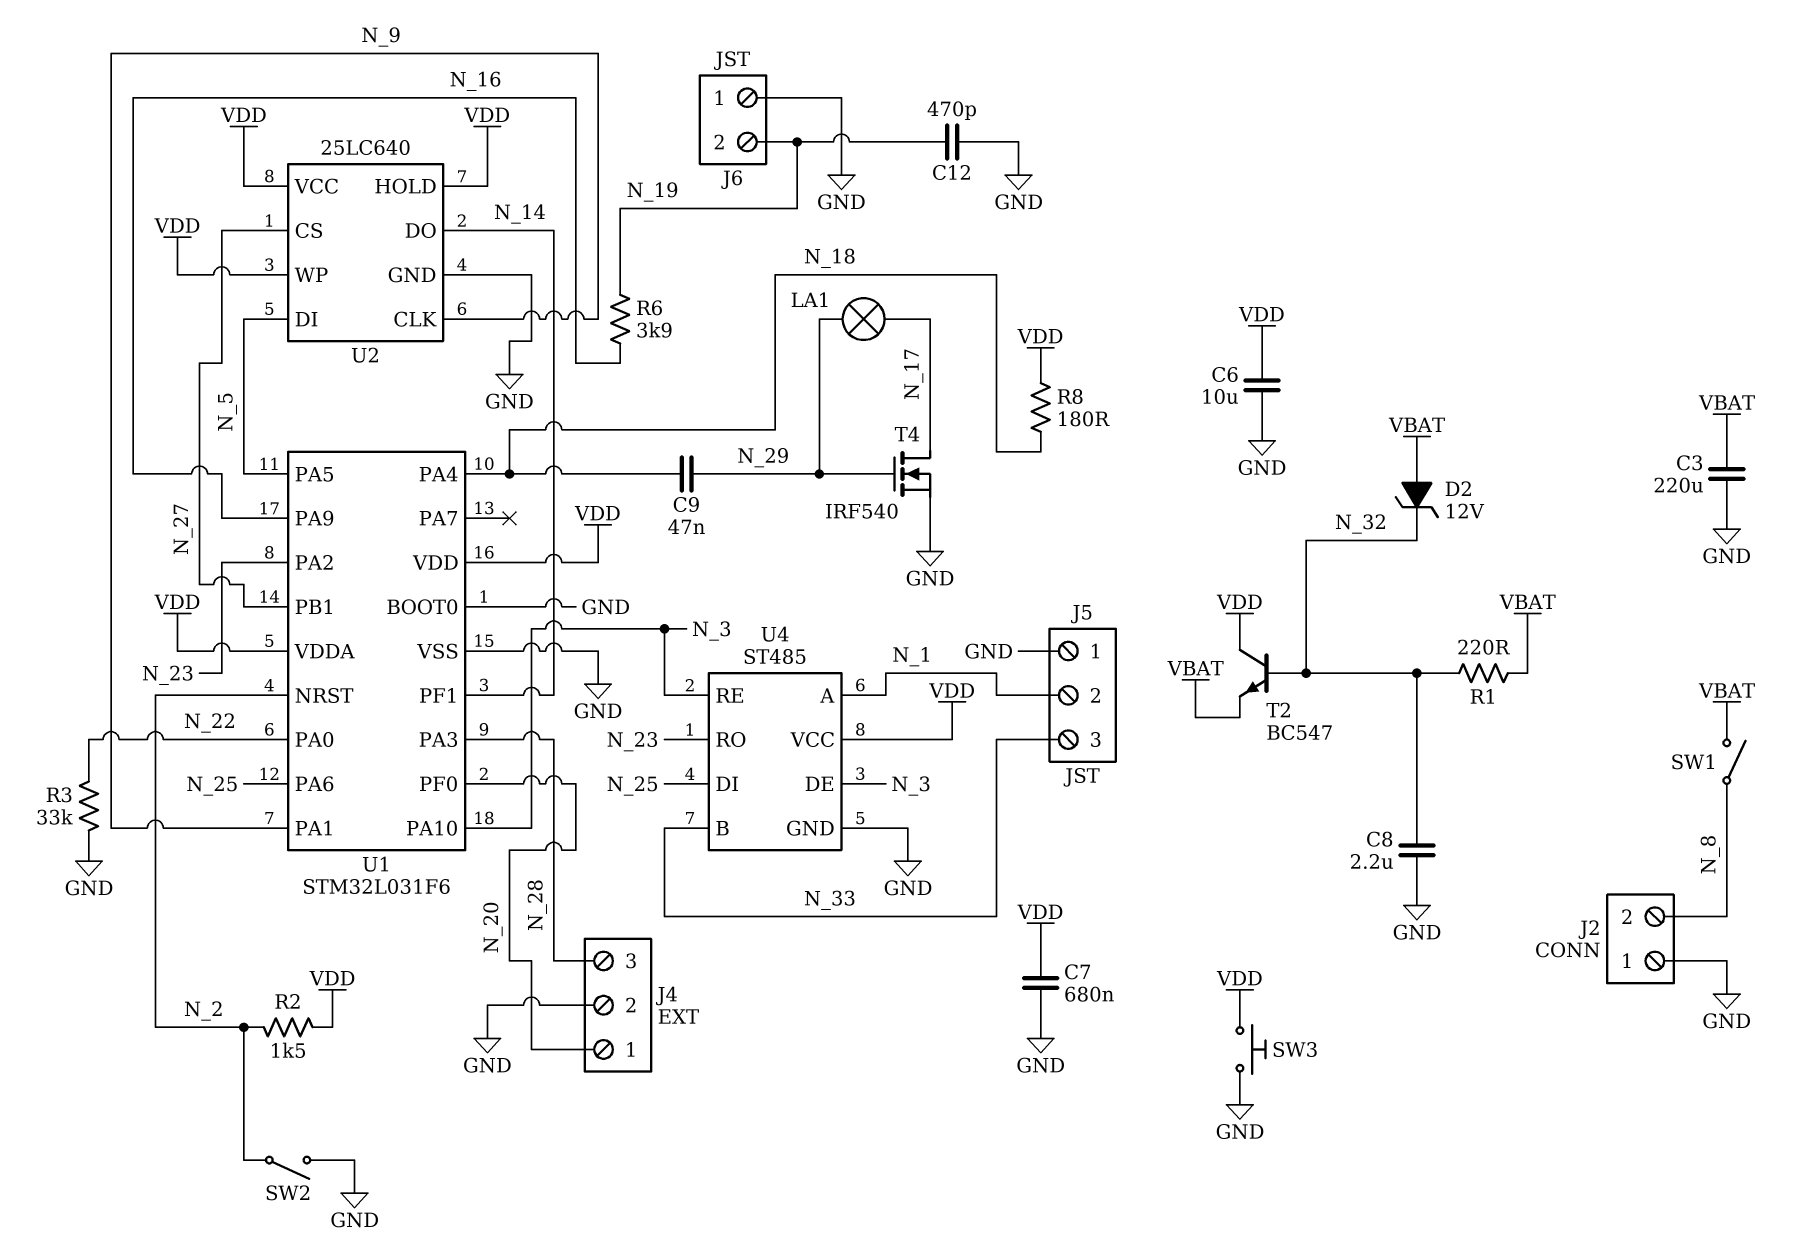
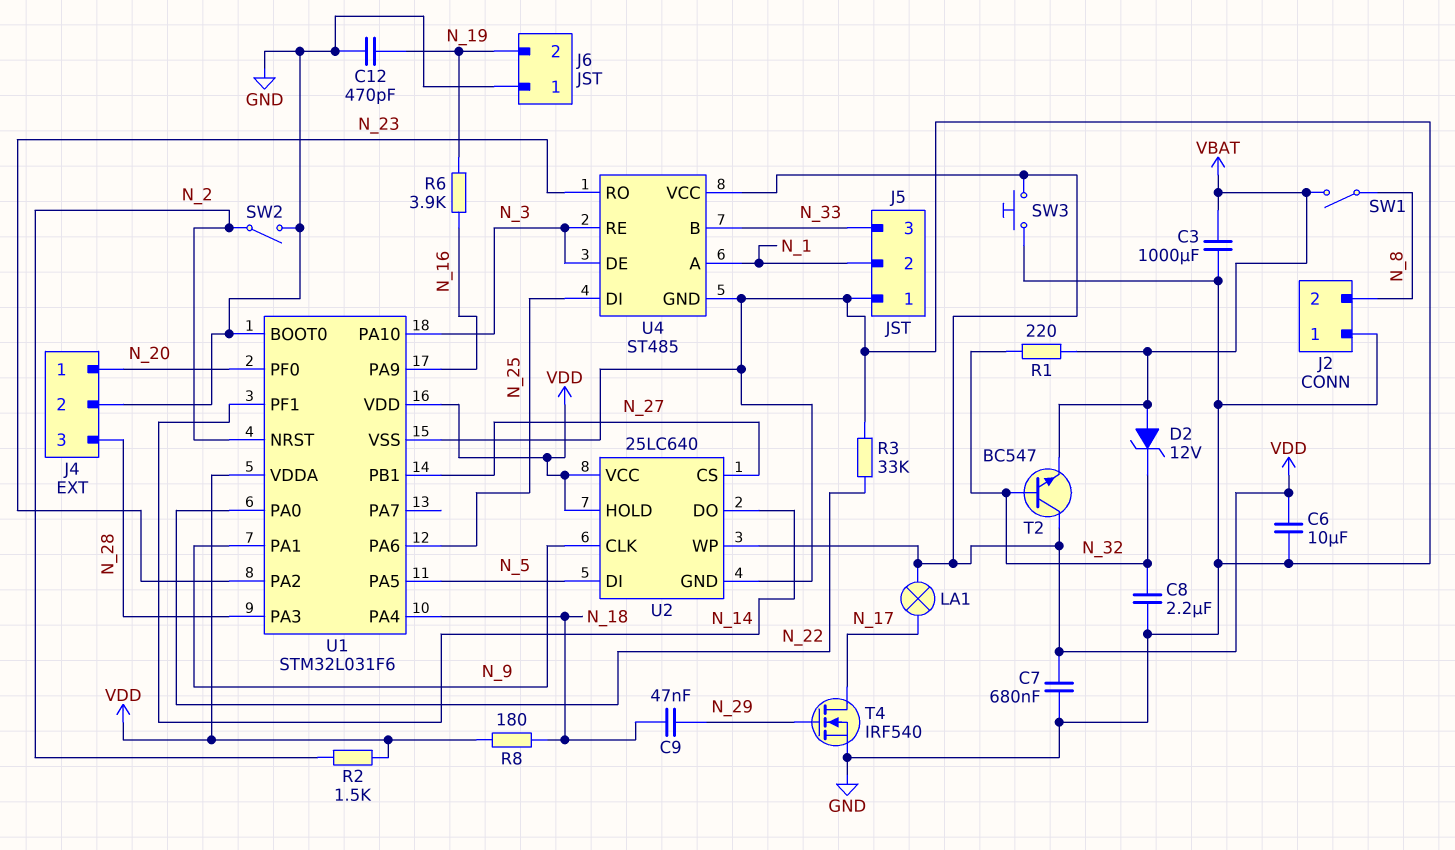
C3: 220uF (GND, VBAT) -> 1000uF (GND, VBAT)
LA1: lamp (N_17, N_29) -> lamp (N_17, VDD)

